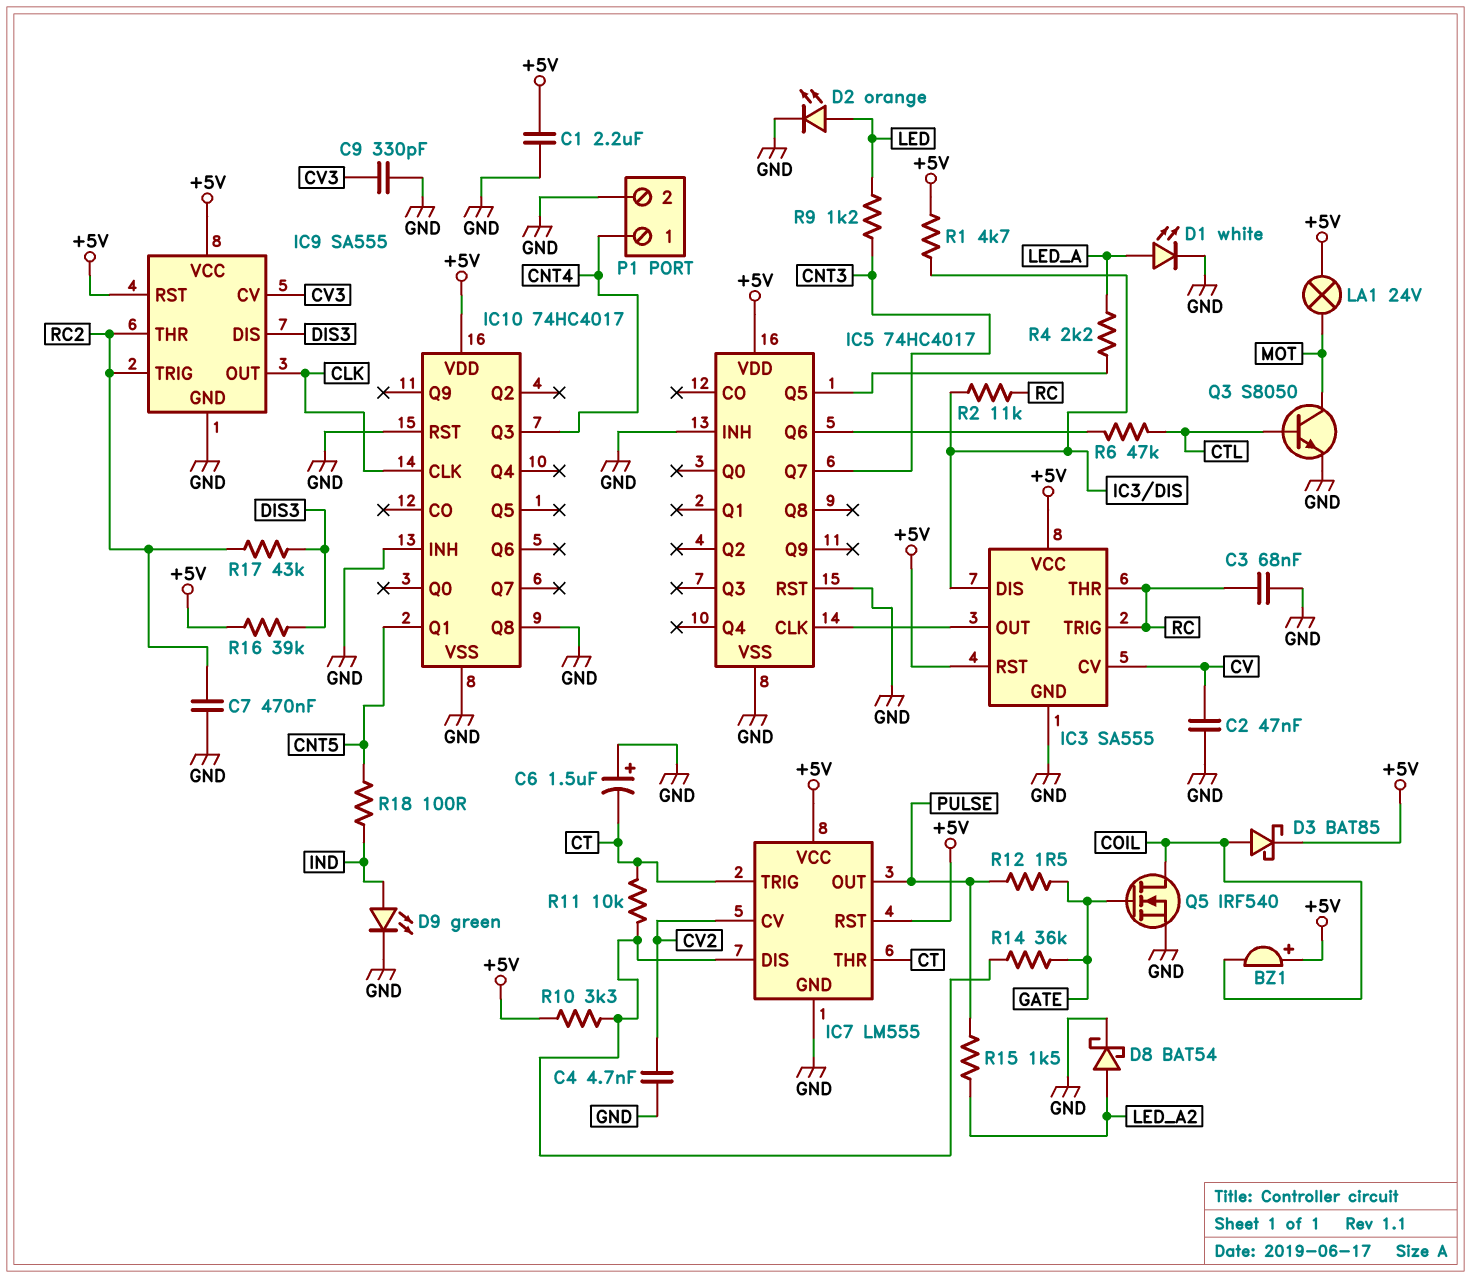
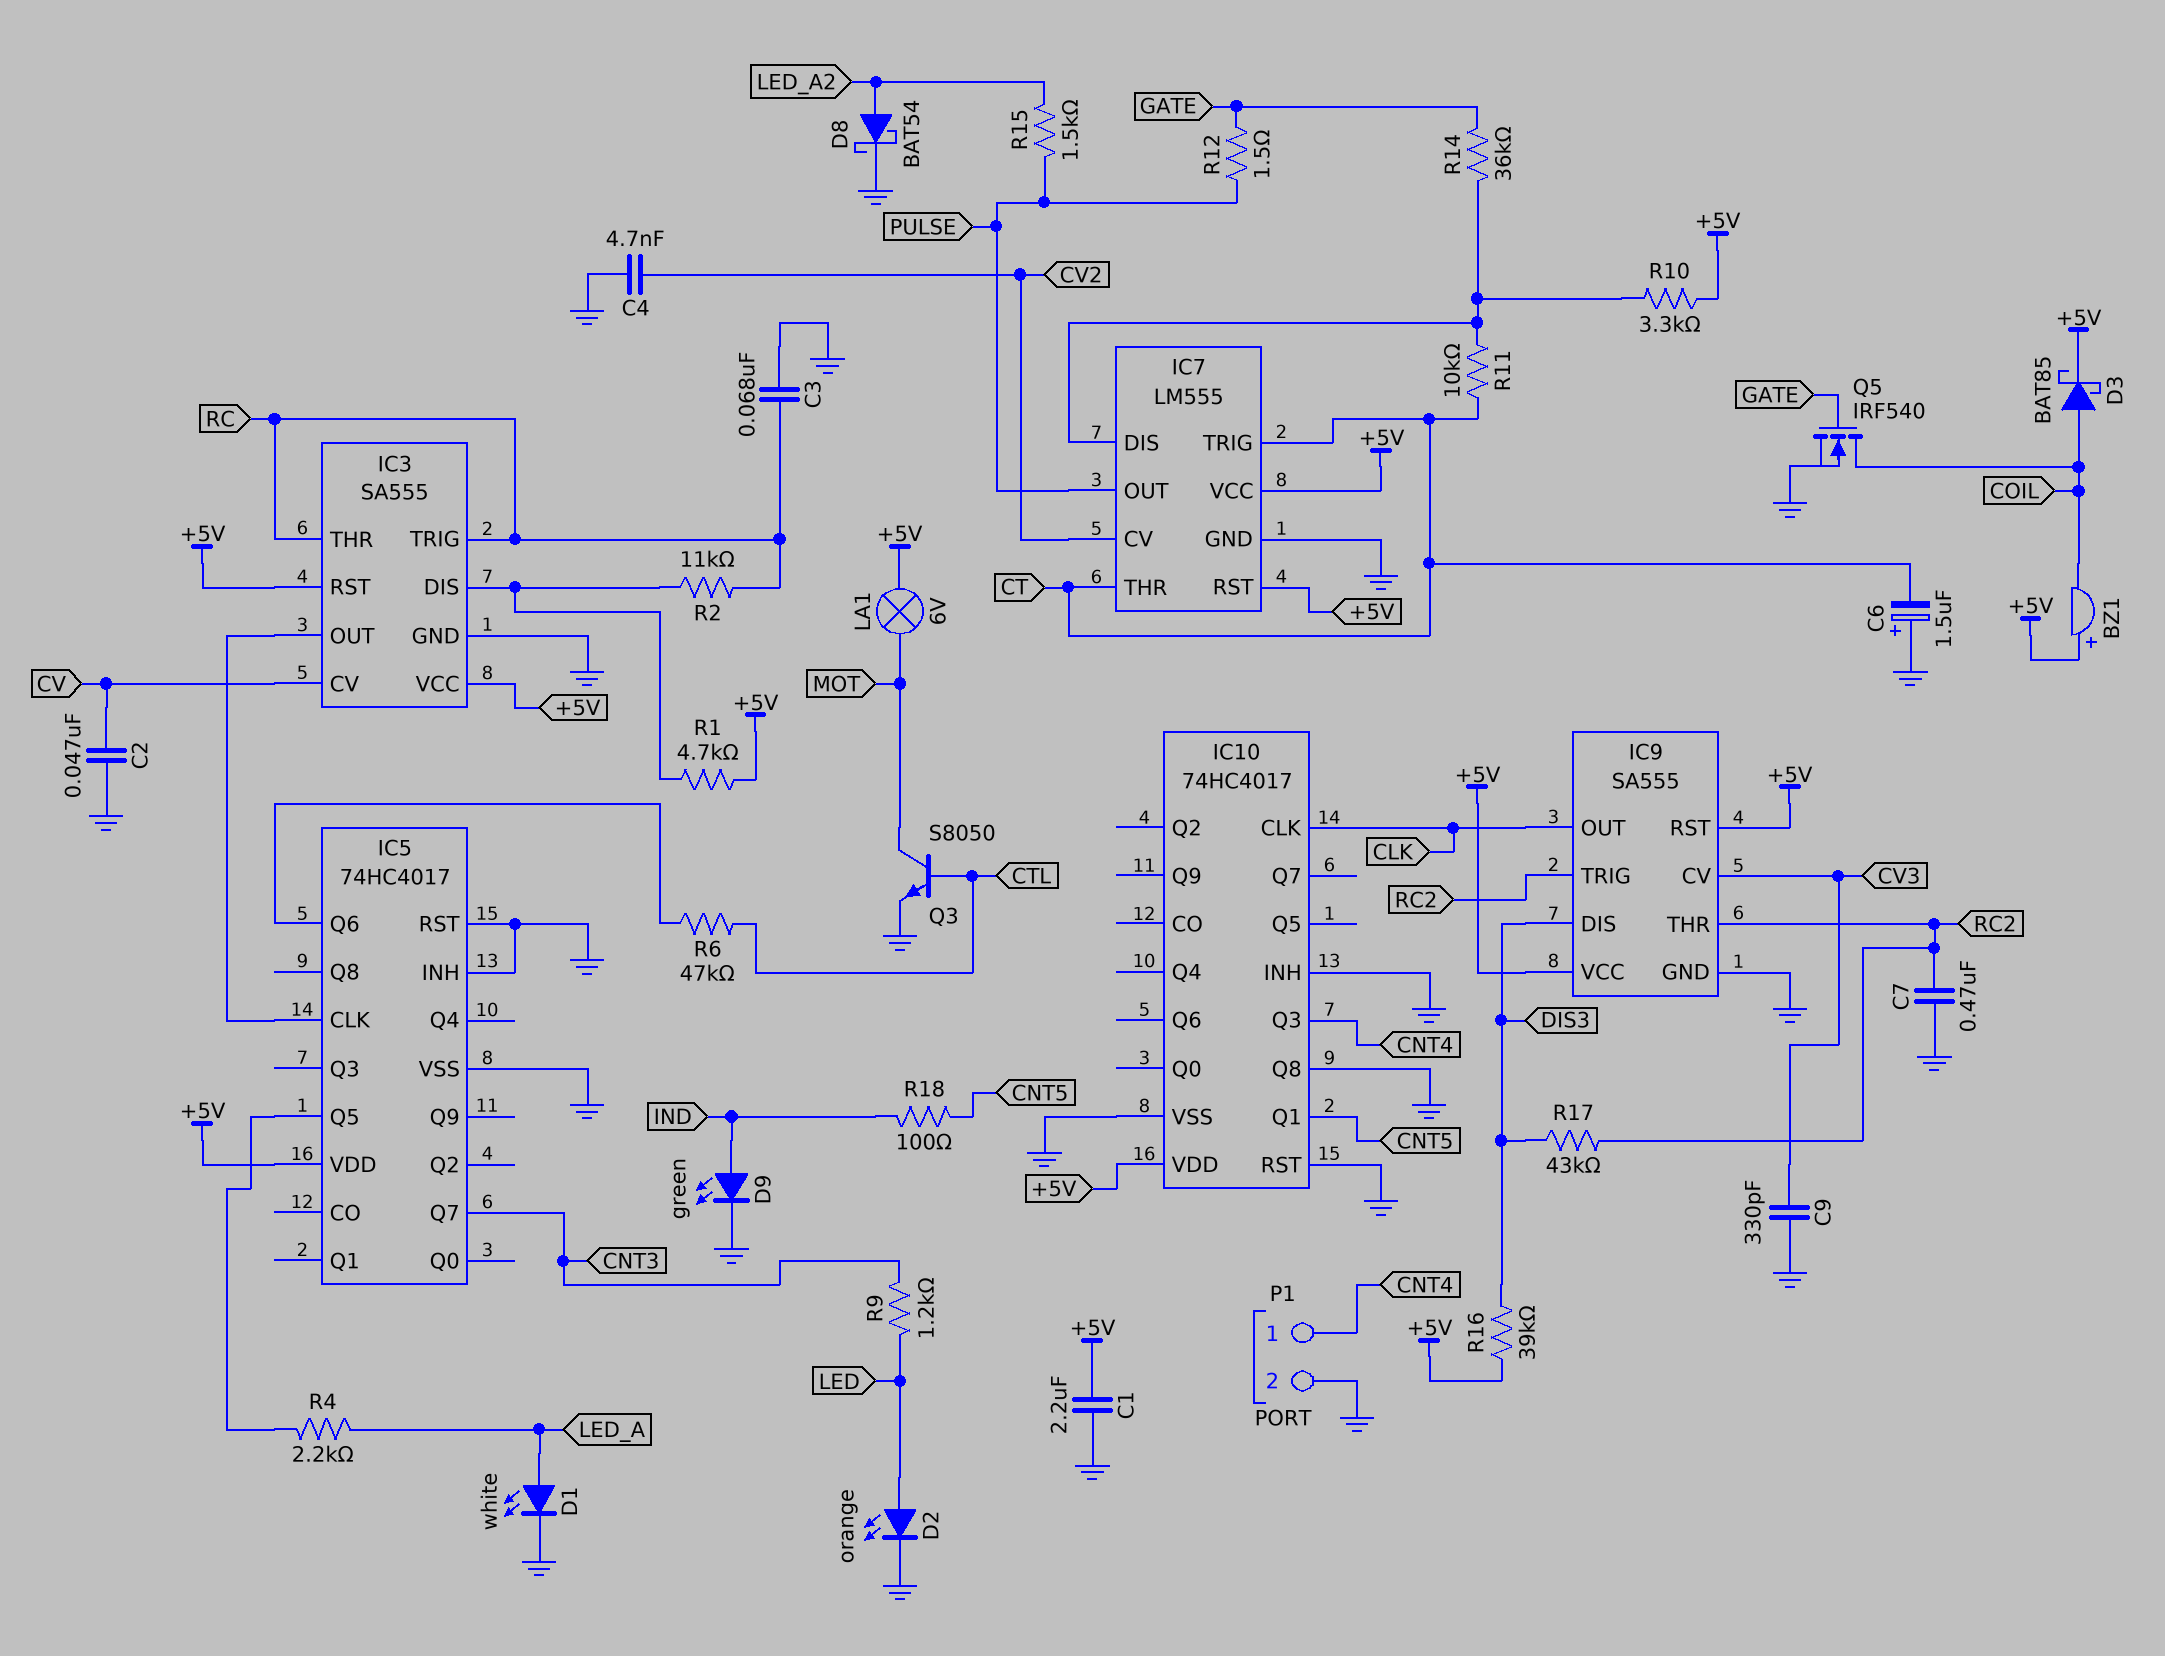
LA1: lamp 24V (+5V, MOT) -> lamp 6V (+5V, MOT)

